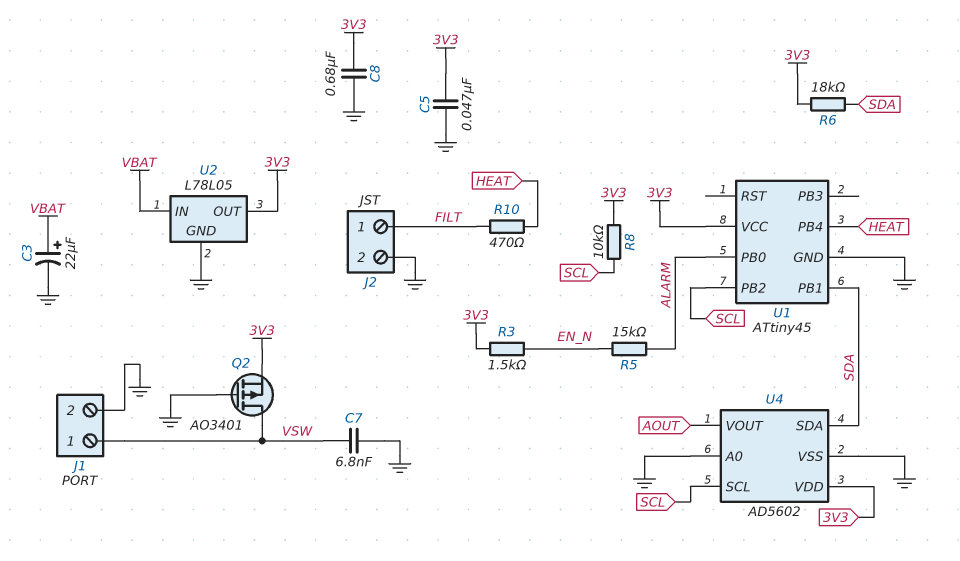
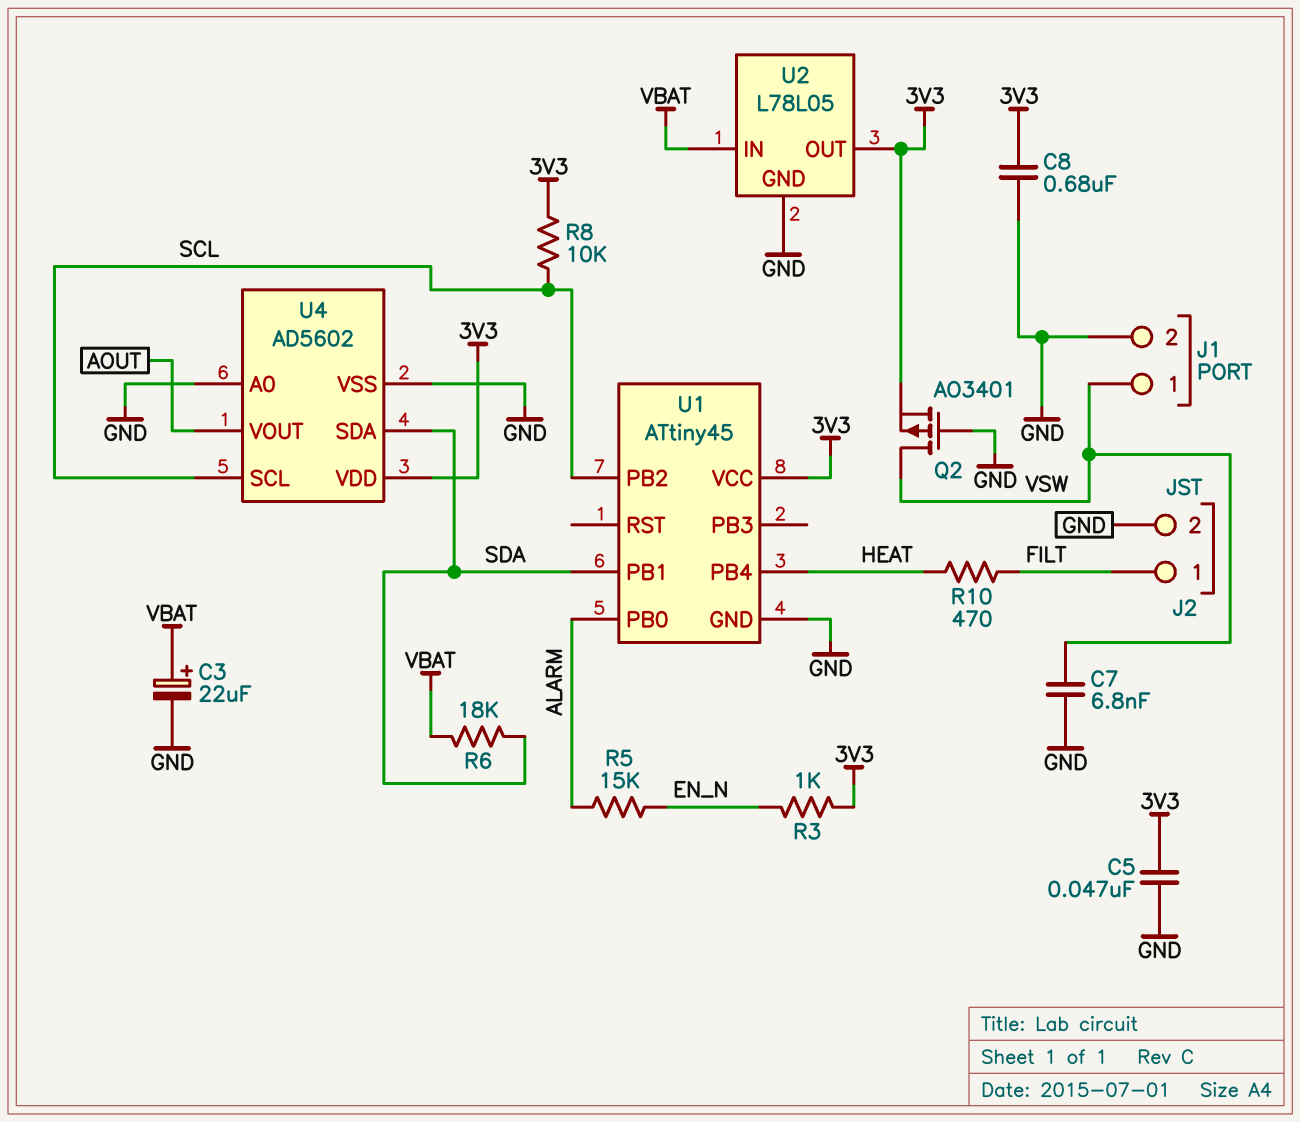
R3: 1.5k (3V3, EN_N) -> 1k (3V3, EN_N)
R6: 18k (3V3, SDA) -> 18k (SDA, VBAT)

